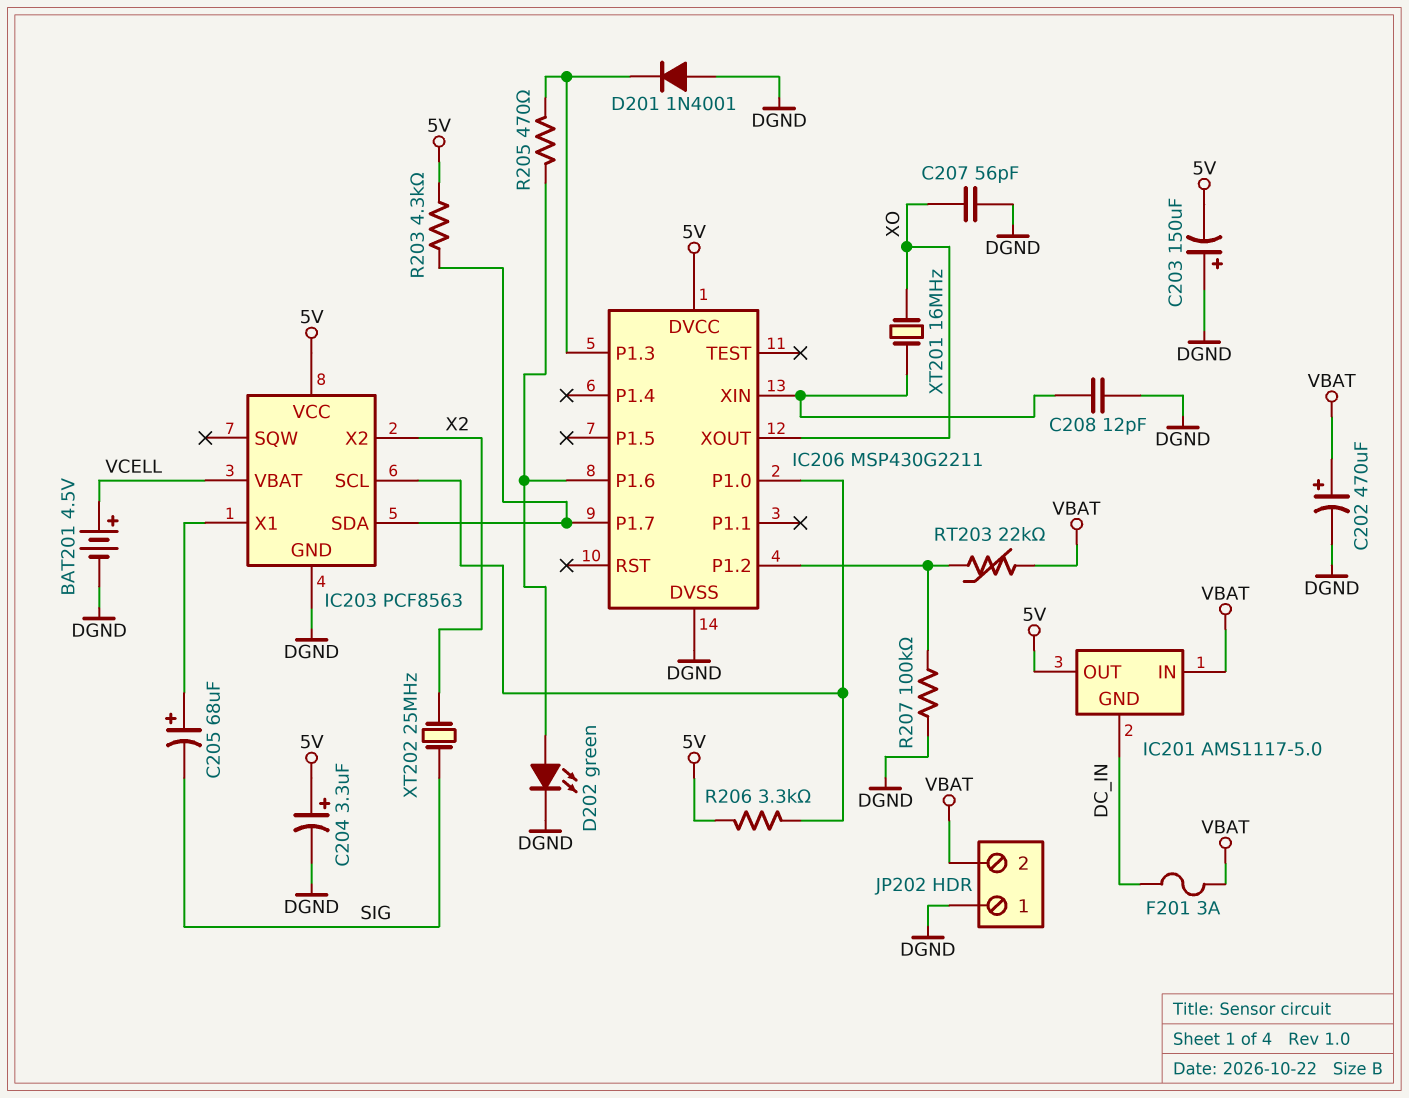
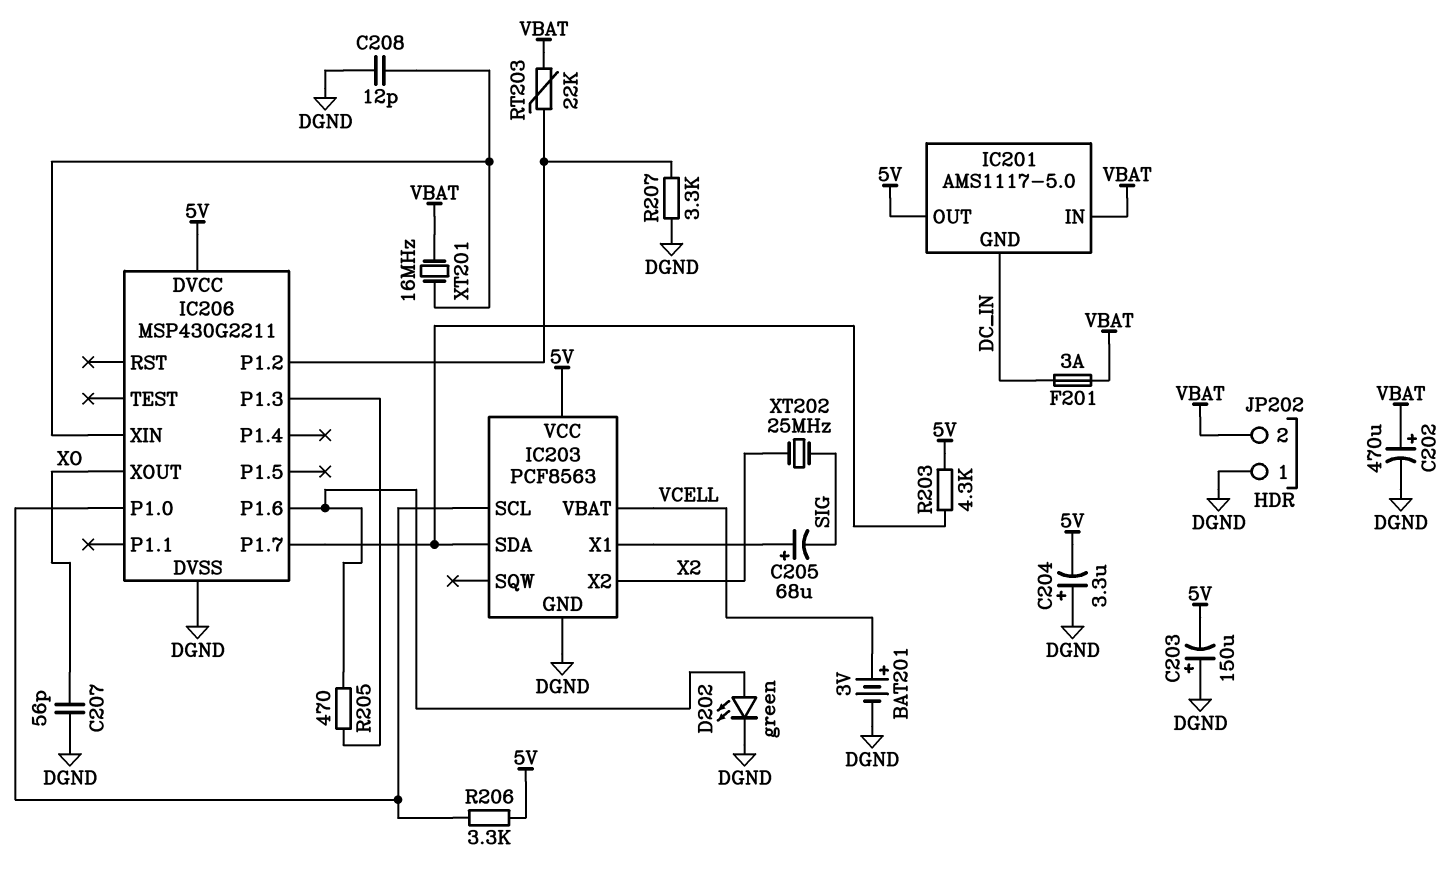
BAT201: 4.5V (plus VCELL, minus DGND) -> 3V (plus VCELL, minus DGND)
C204: 3.3uF (plus 5V, minus DGND) -> 3.3uF (plus DGND, minus 5V)
D201: diode 1N4001 (A DGND, K IC206/P1.3) -> none
R207: 100k (DGND, IC206/P1.2) -> 3.3k (DGND, IC206/P1.2)
XT201: 16MHz (IC206/XIN, XO) -> 16MHz (IC206/XIN, VBAT)

